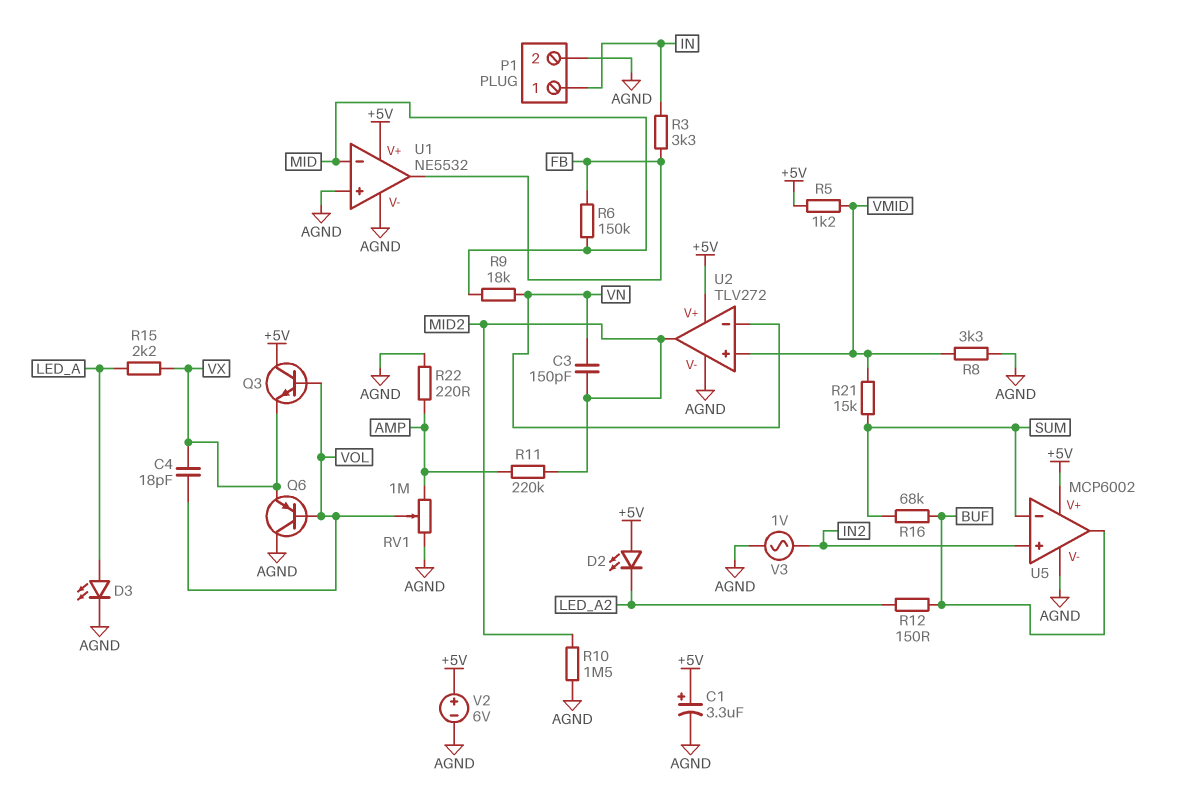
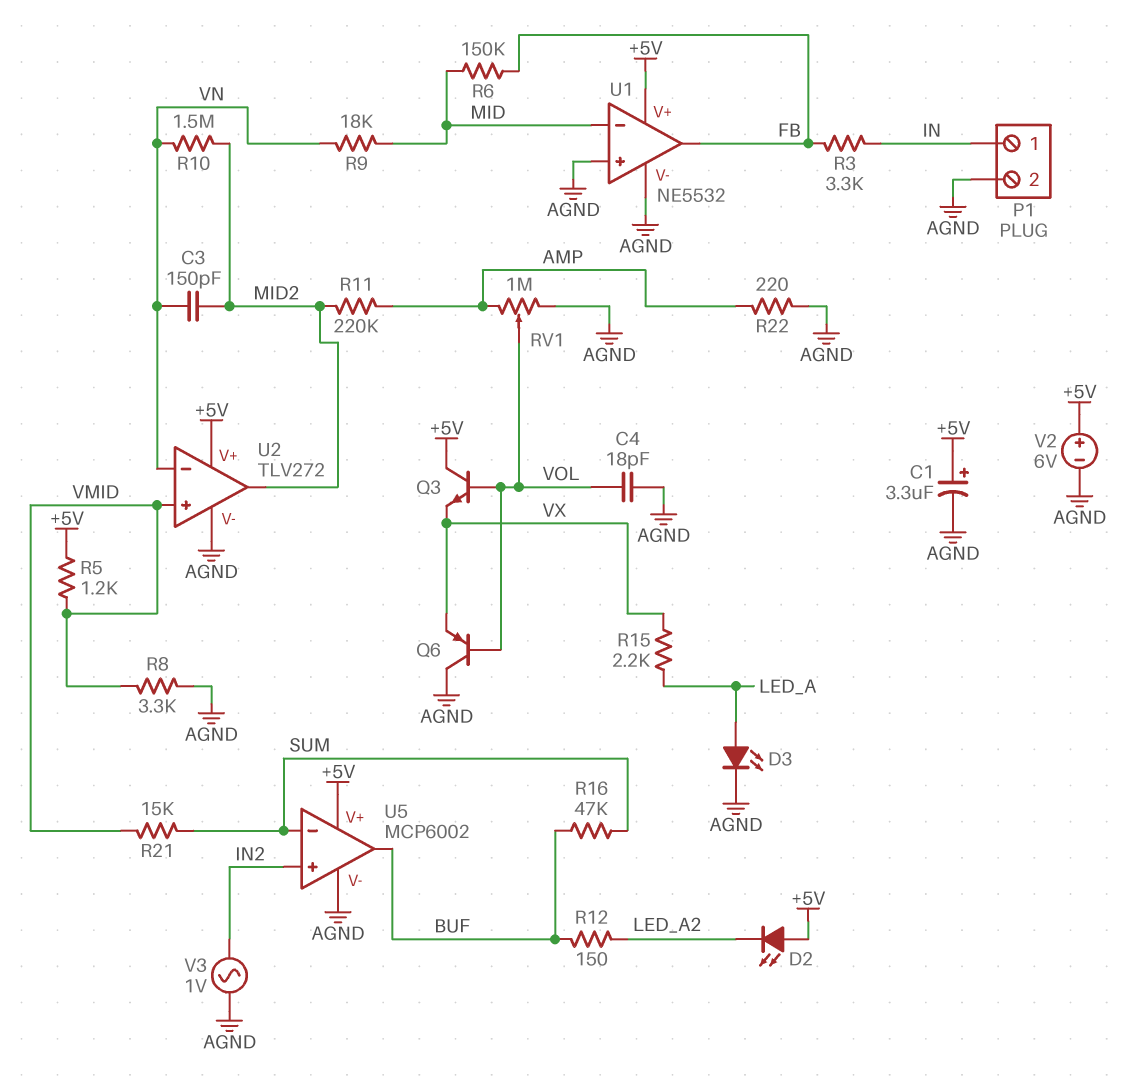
C4: 18pF (VOL, VX) -> 18pF (AGND, VOL)
R10: 1.5M (AGND, MID2) -> 1.5M (MID2, VN)
R16: 68k (BUF, SUM) -> 47k (BUF, SUM)

